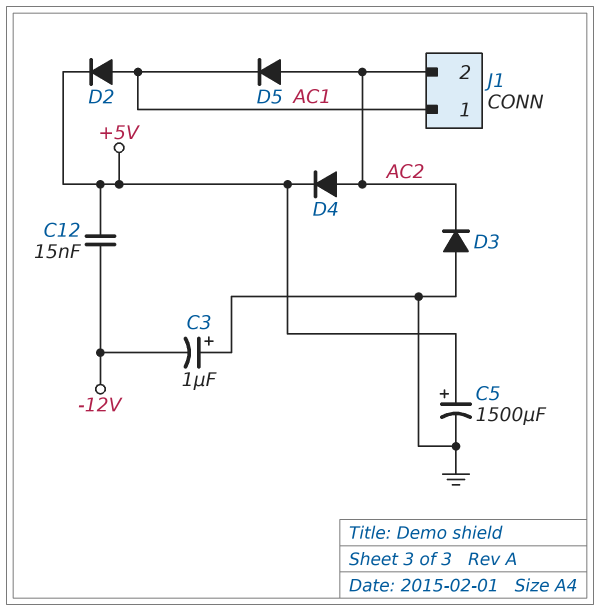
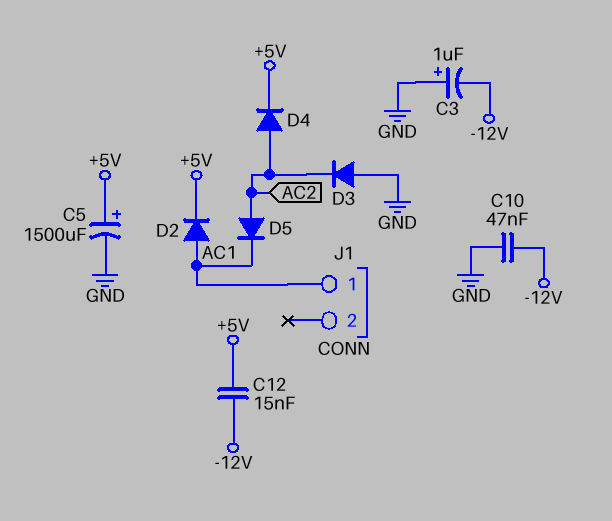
C10: none -> 47nF (-12V, GND)
J1 pin 2: AC2 -> none

